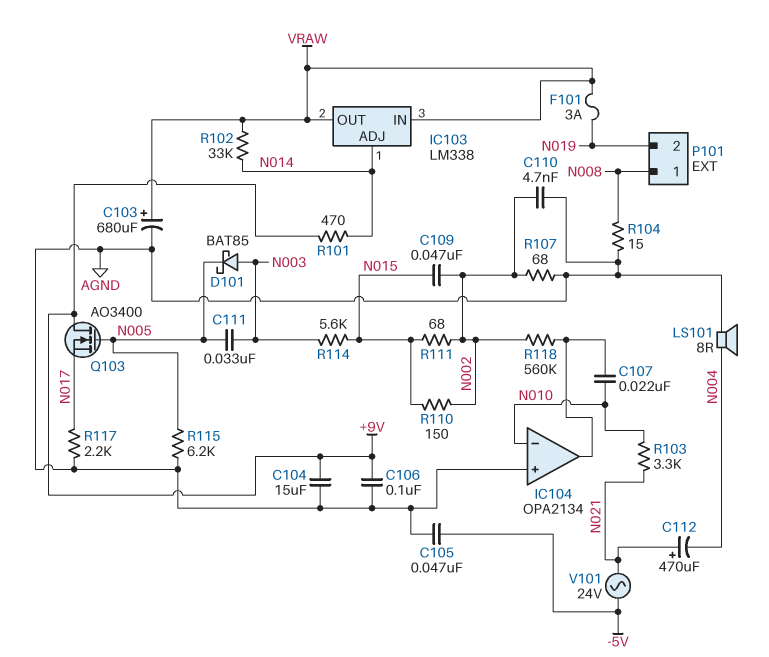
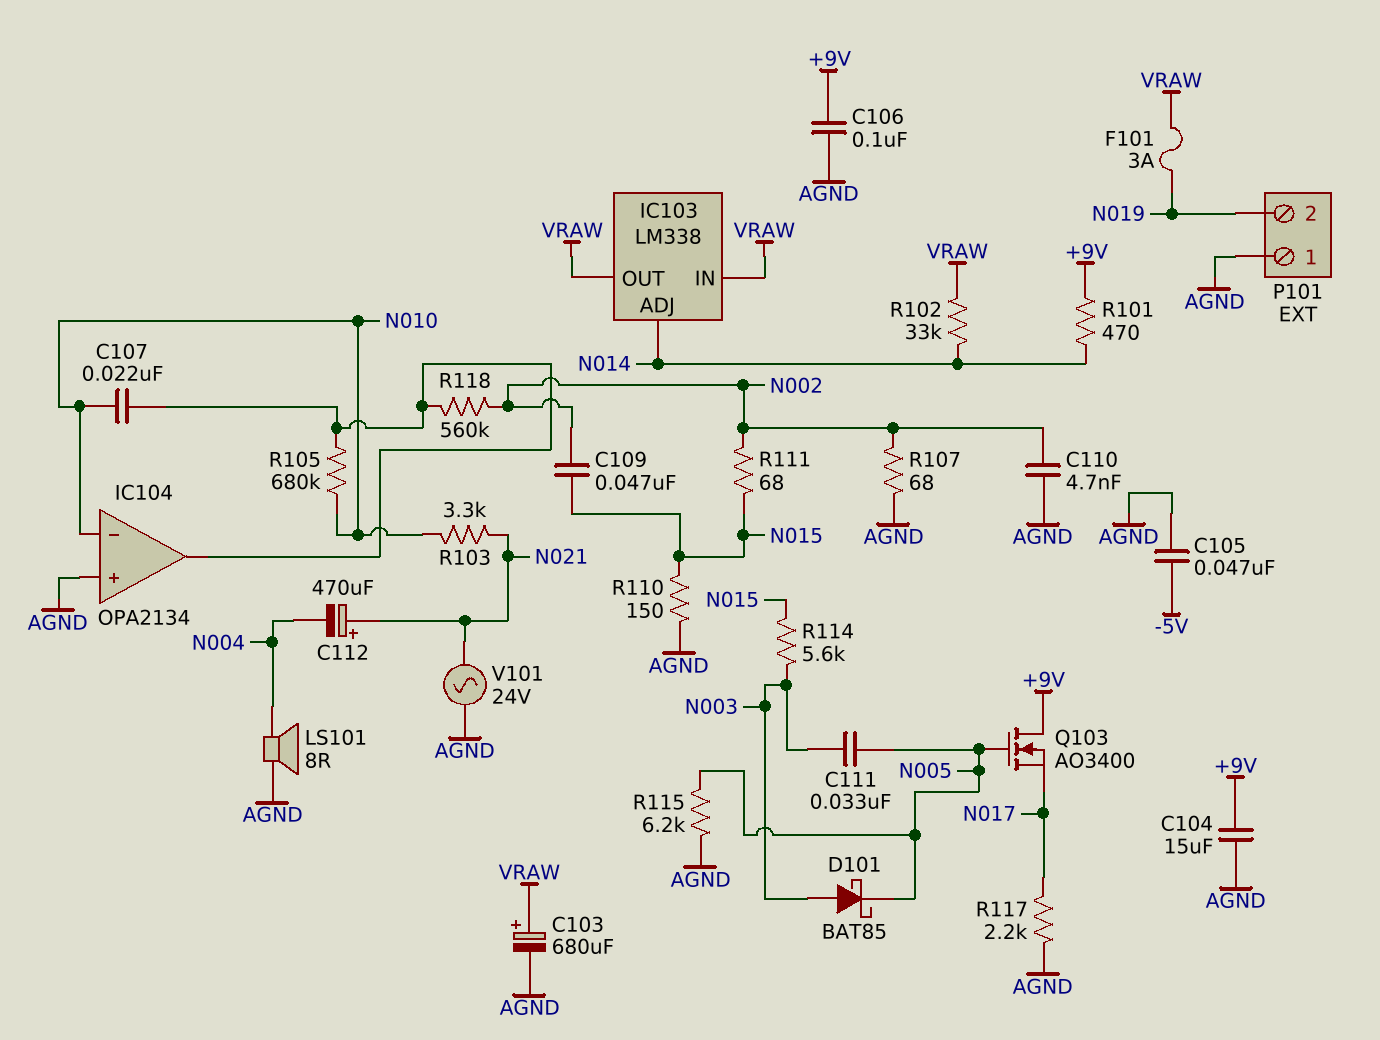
P101 pin 1: N008 -> AGND
R104: 15 (AGND, N008) -> none
R105: none -> 680k (IC104/out, N010)
R110: 150 (N002, N015) -> 150 (AGND, N015)
V101: AC 24V (-5V, N021) -> AC 24V (AGND, N021)

